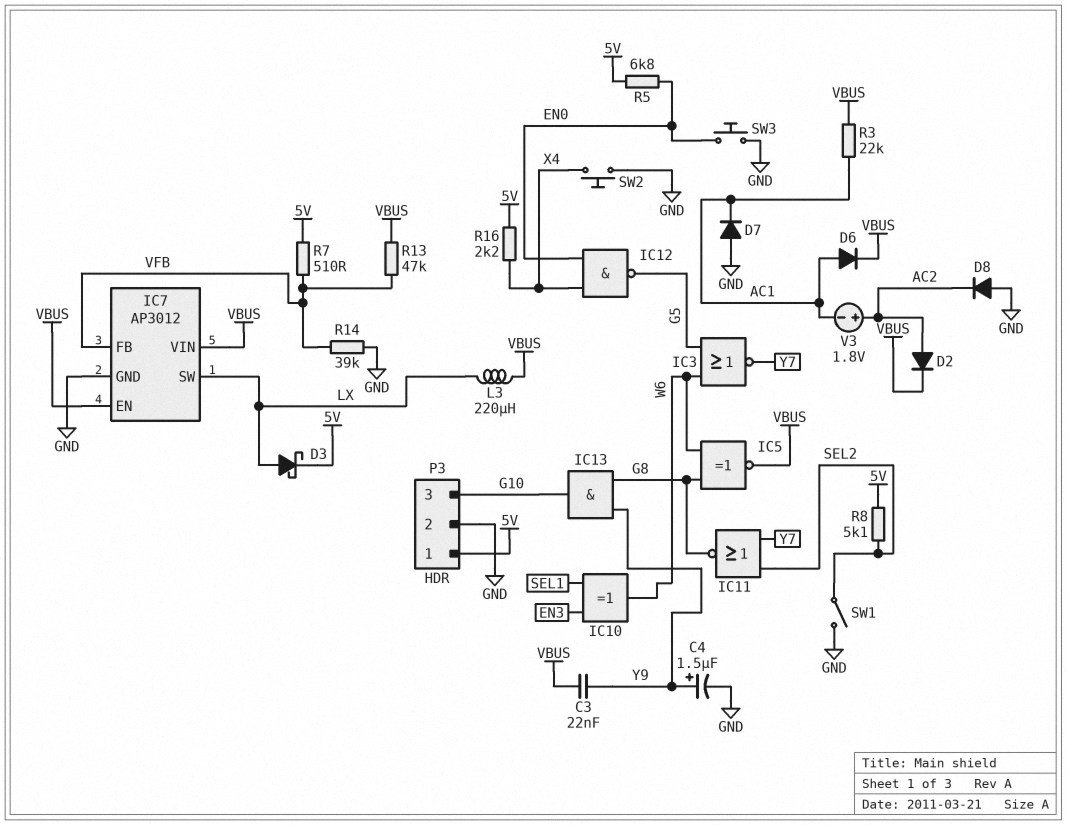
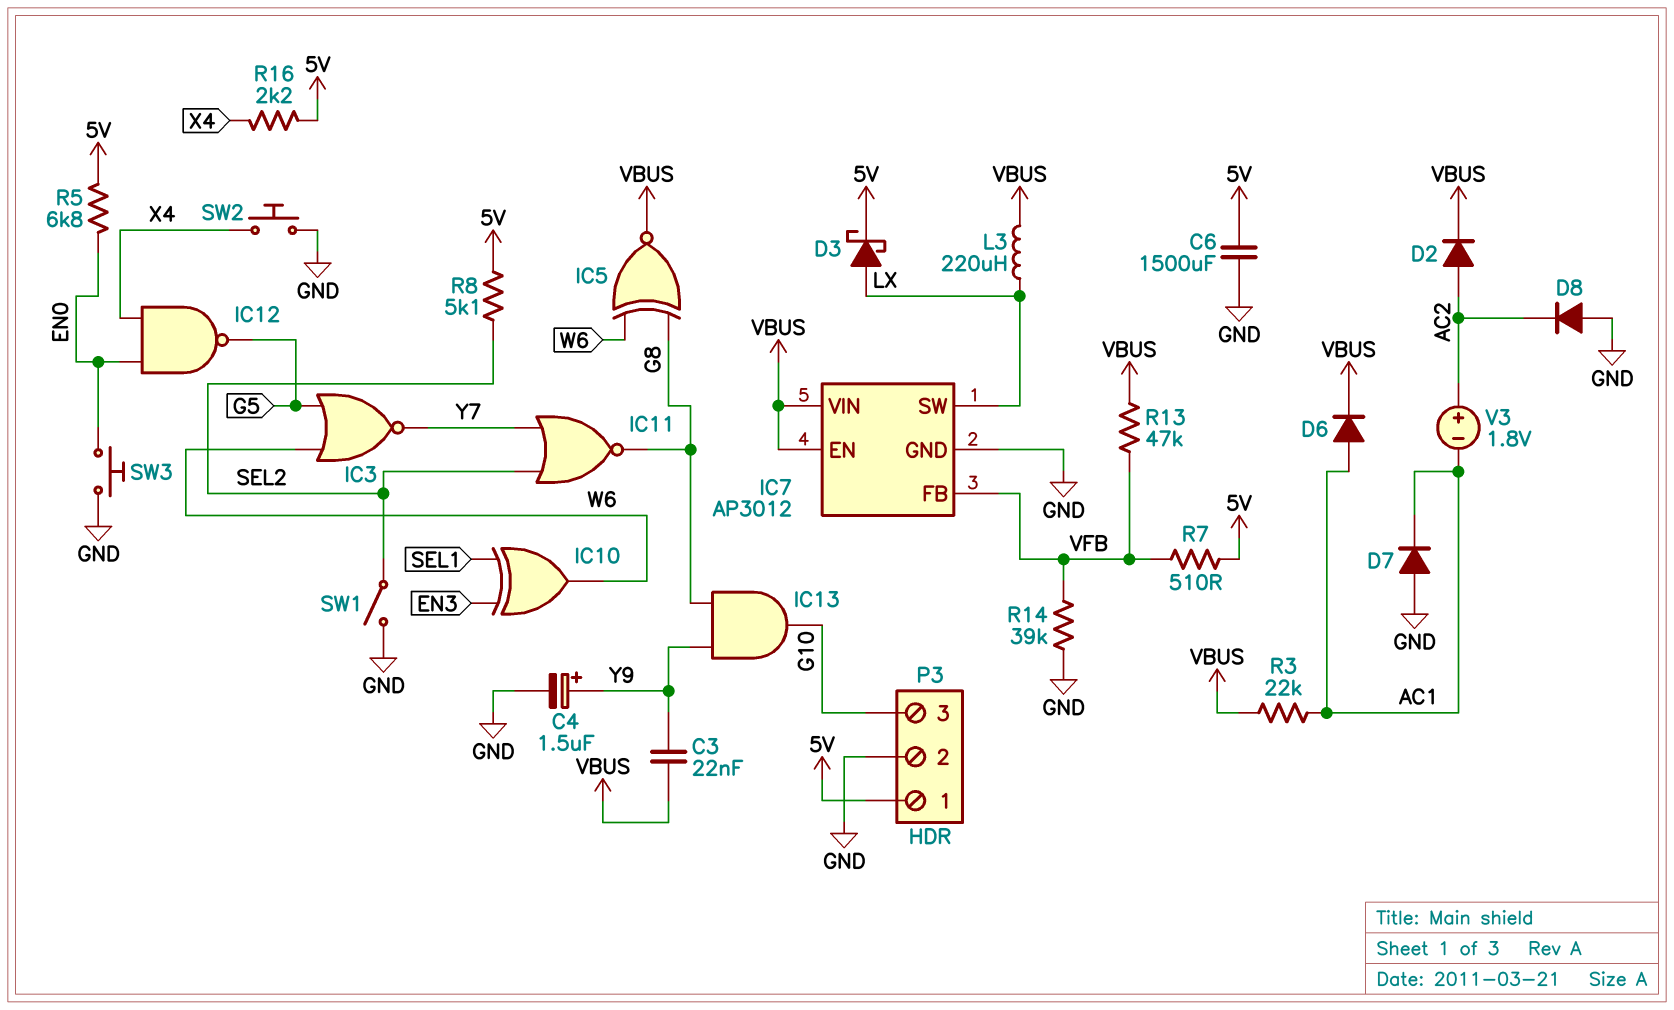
C6: none -> 1500uF (5V, GND)

